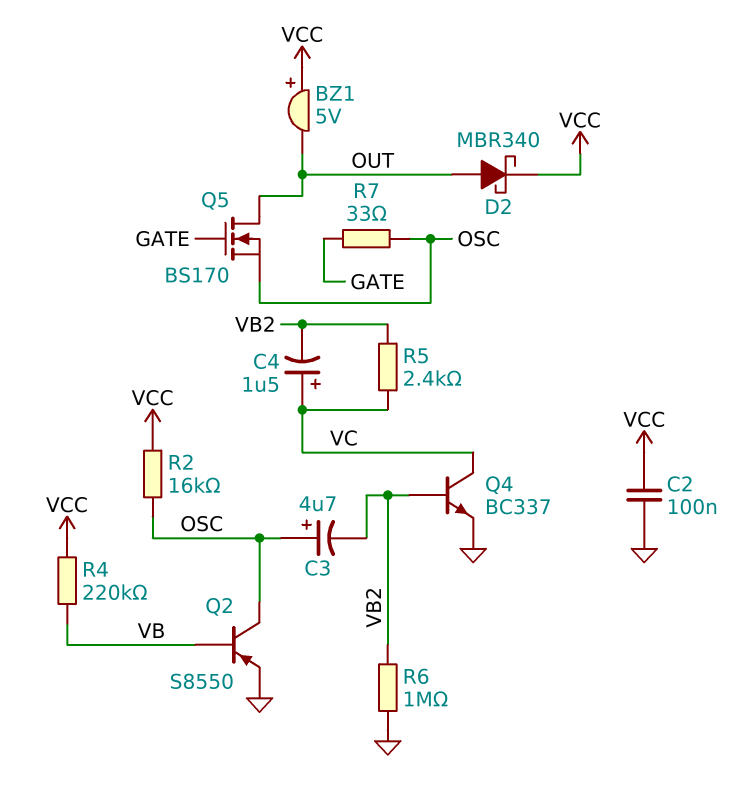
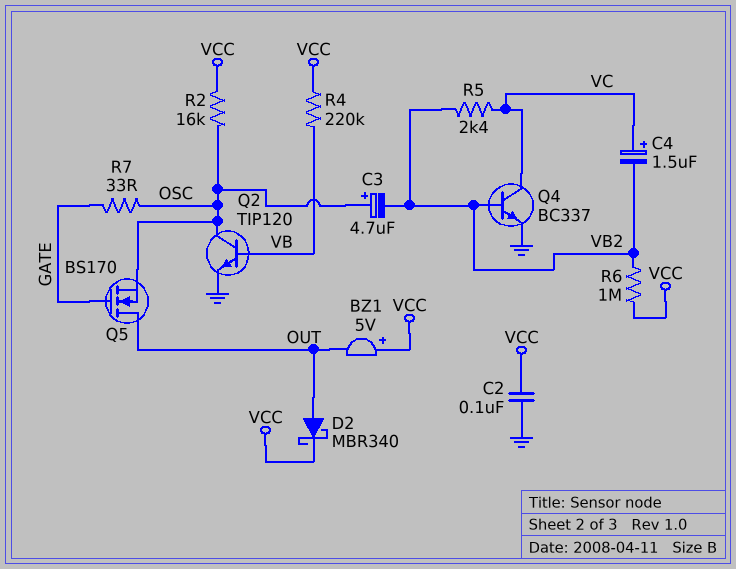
Q2: PNP S8550 (B VB, C OSC, E GND) -> NPN TIP120 (B VB, C OSC, E GND)
R6: 1M (GND, VB2) -> 1M (VB2, VCC)

